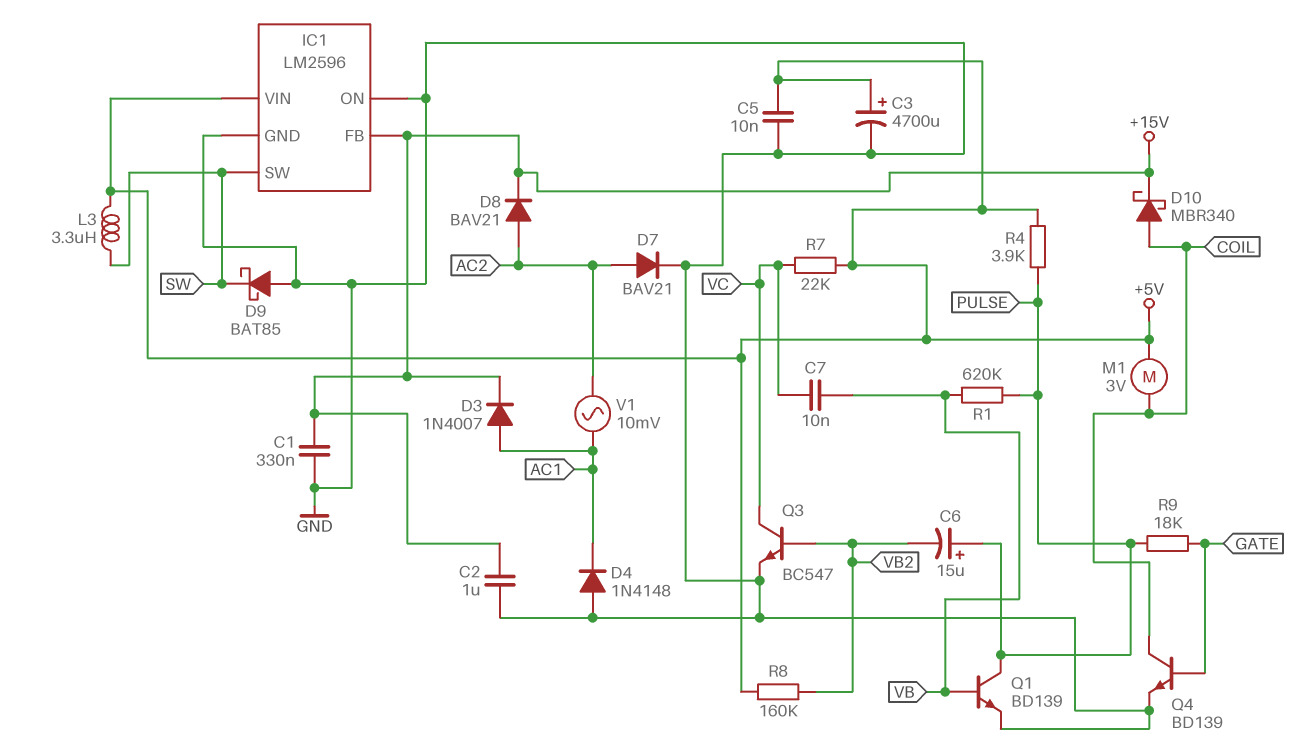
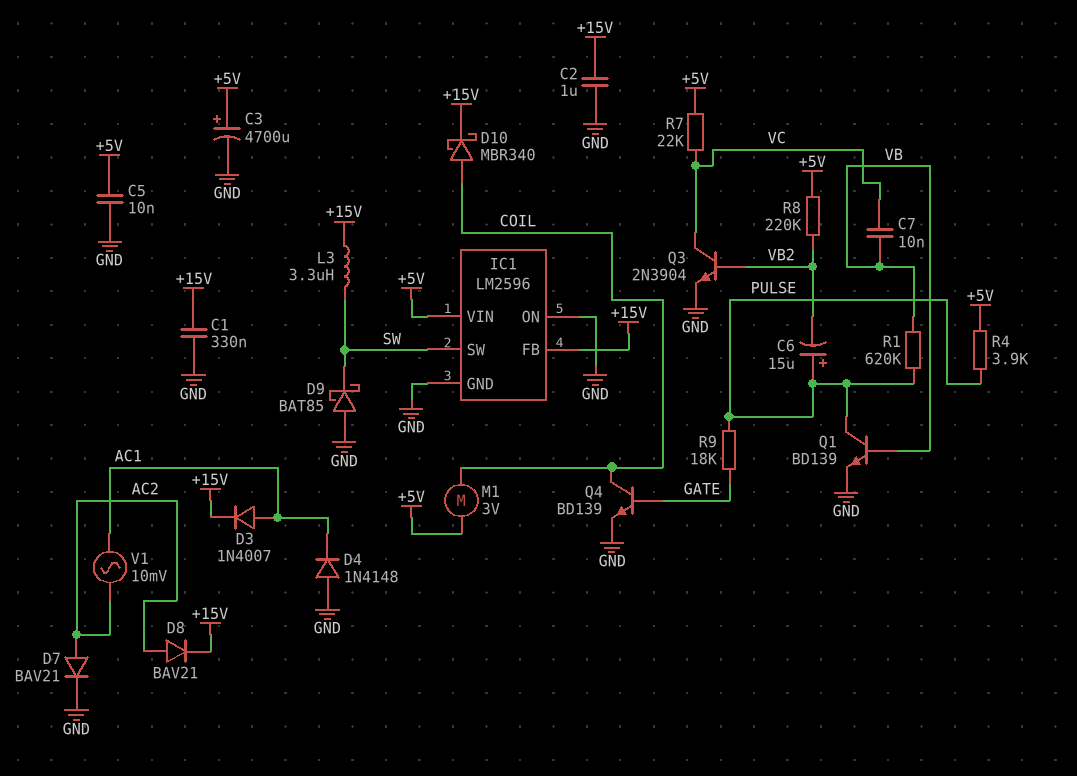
L3: 3.3uH (+5V, SW) -> 3.3uH (+15V, SW)
Q3: NPN BC547 (B VB2, C VC, E GND) -> NPN 2N3904 (B VB2, C VC, E GND)
R8: 160k (+5V, VB2) -> 220k (+5V, VB2)

